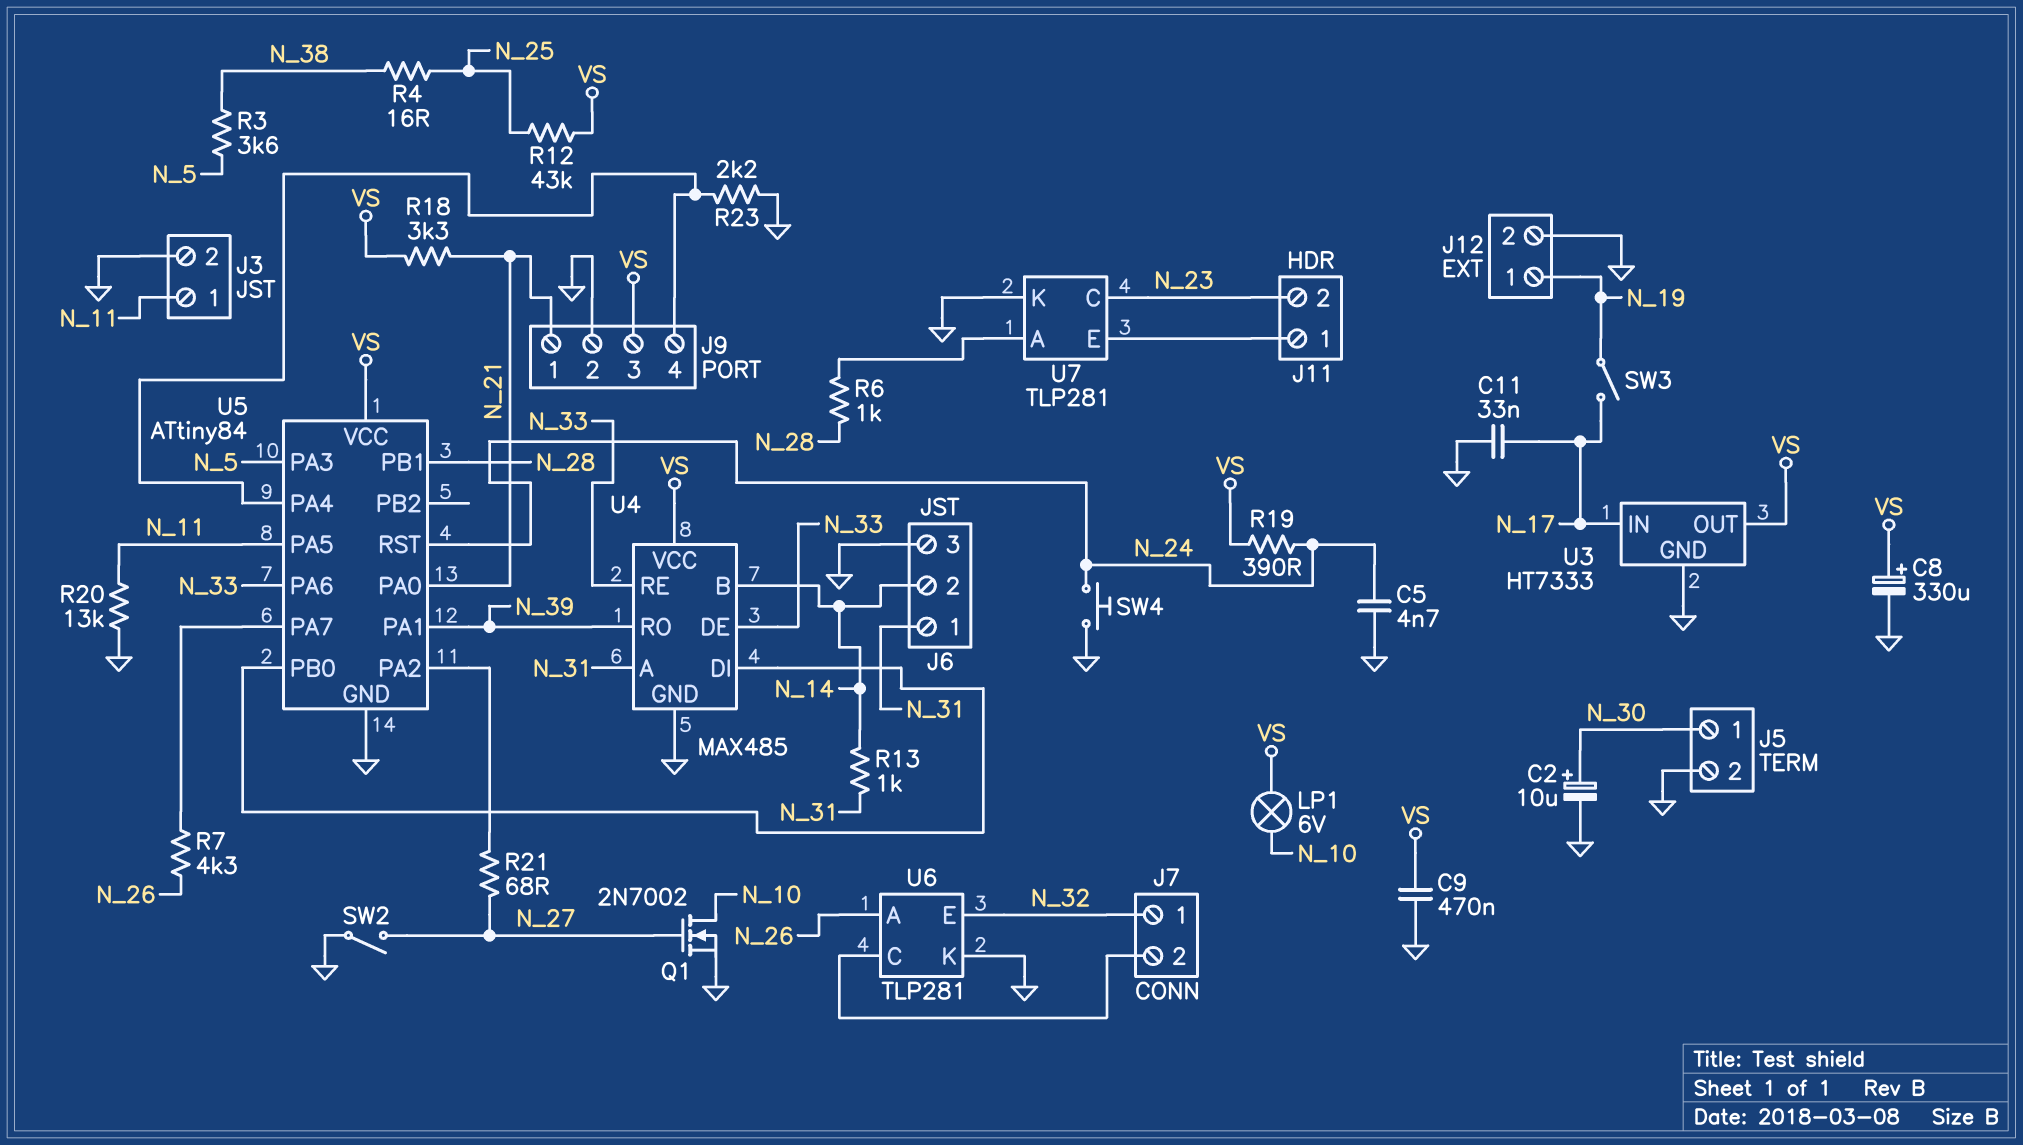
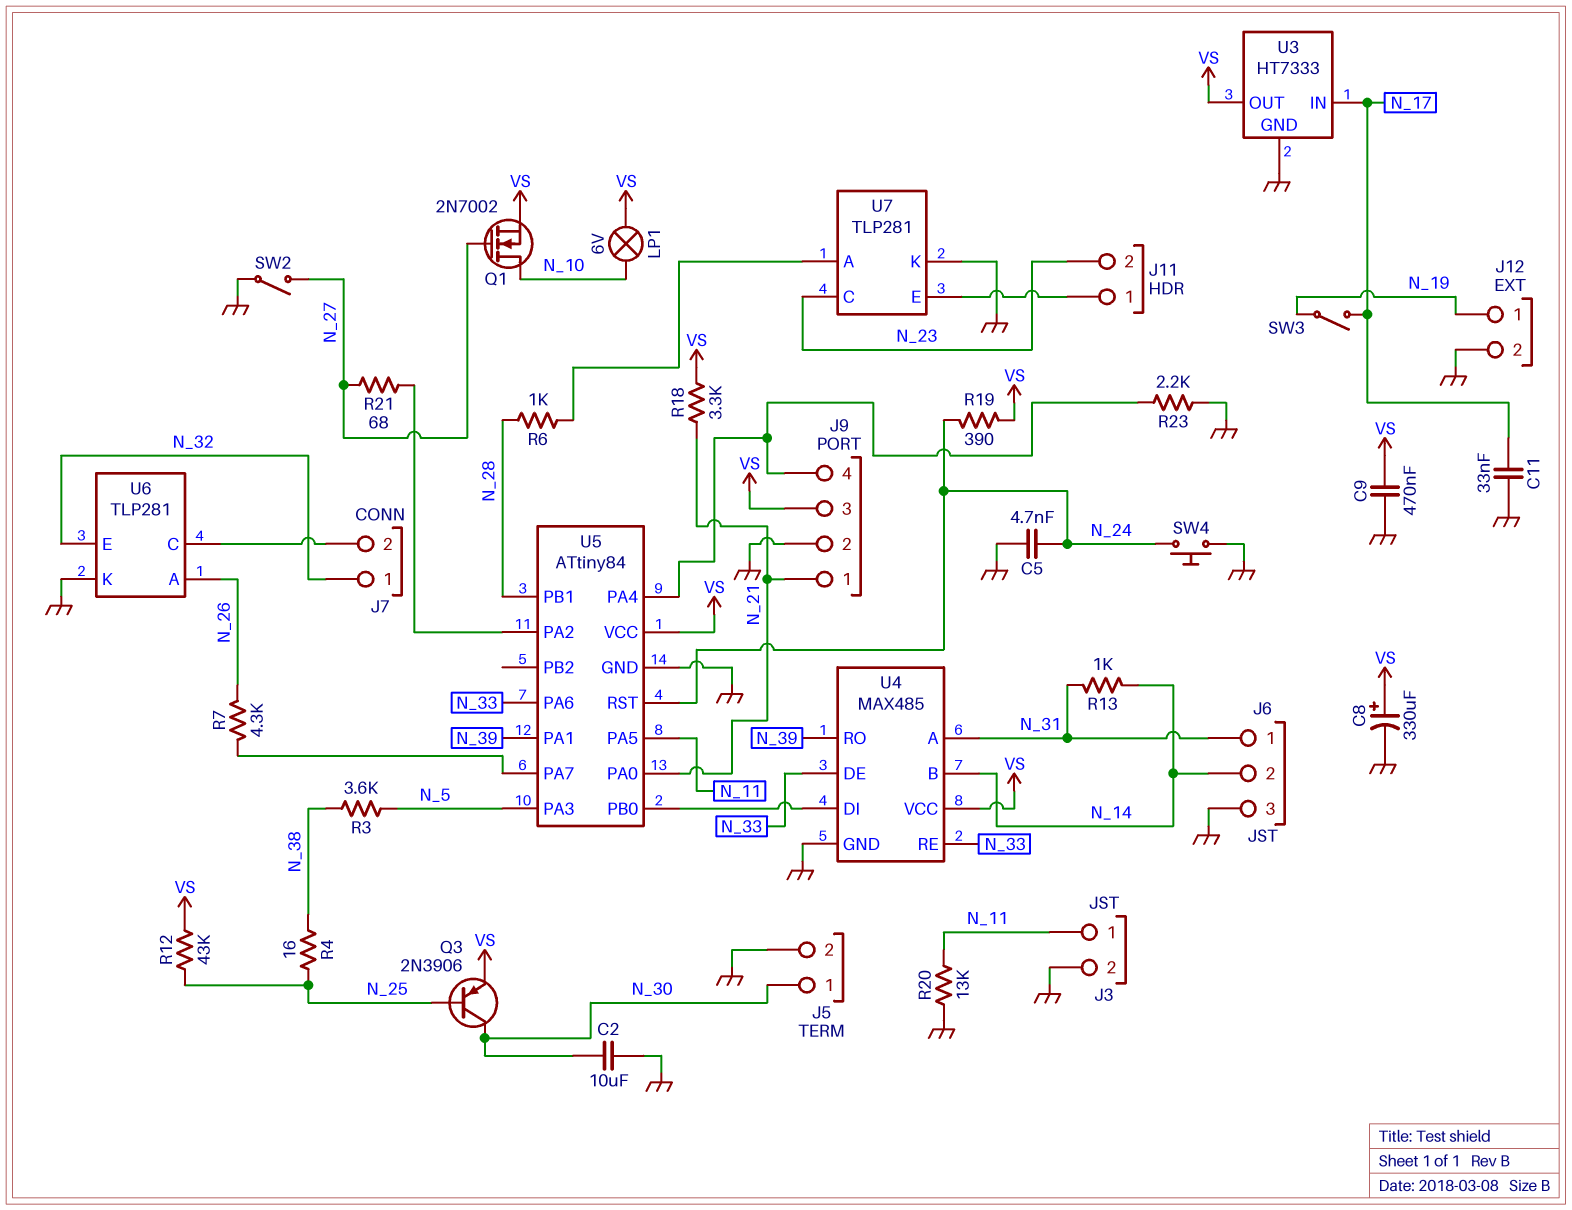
C2: 10uF (plus N_30, minus GND) -> 10uF (GND, N_30)
Q1: NMOS 2N7002 (G N_27, D N_10, S GND) -> NMOS 2N7002 (G N_27, D N_10, S VS)
Q3: none -> PNP 2N3906 (B N_25, C N_30, E VS)

